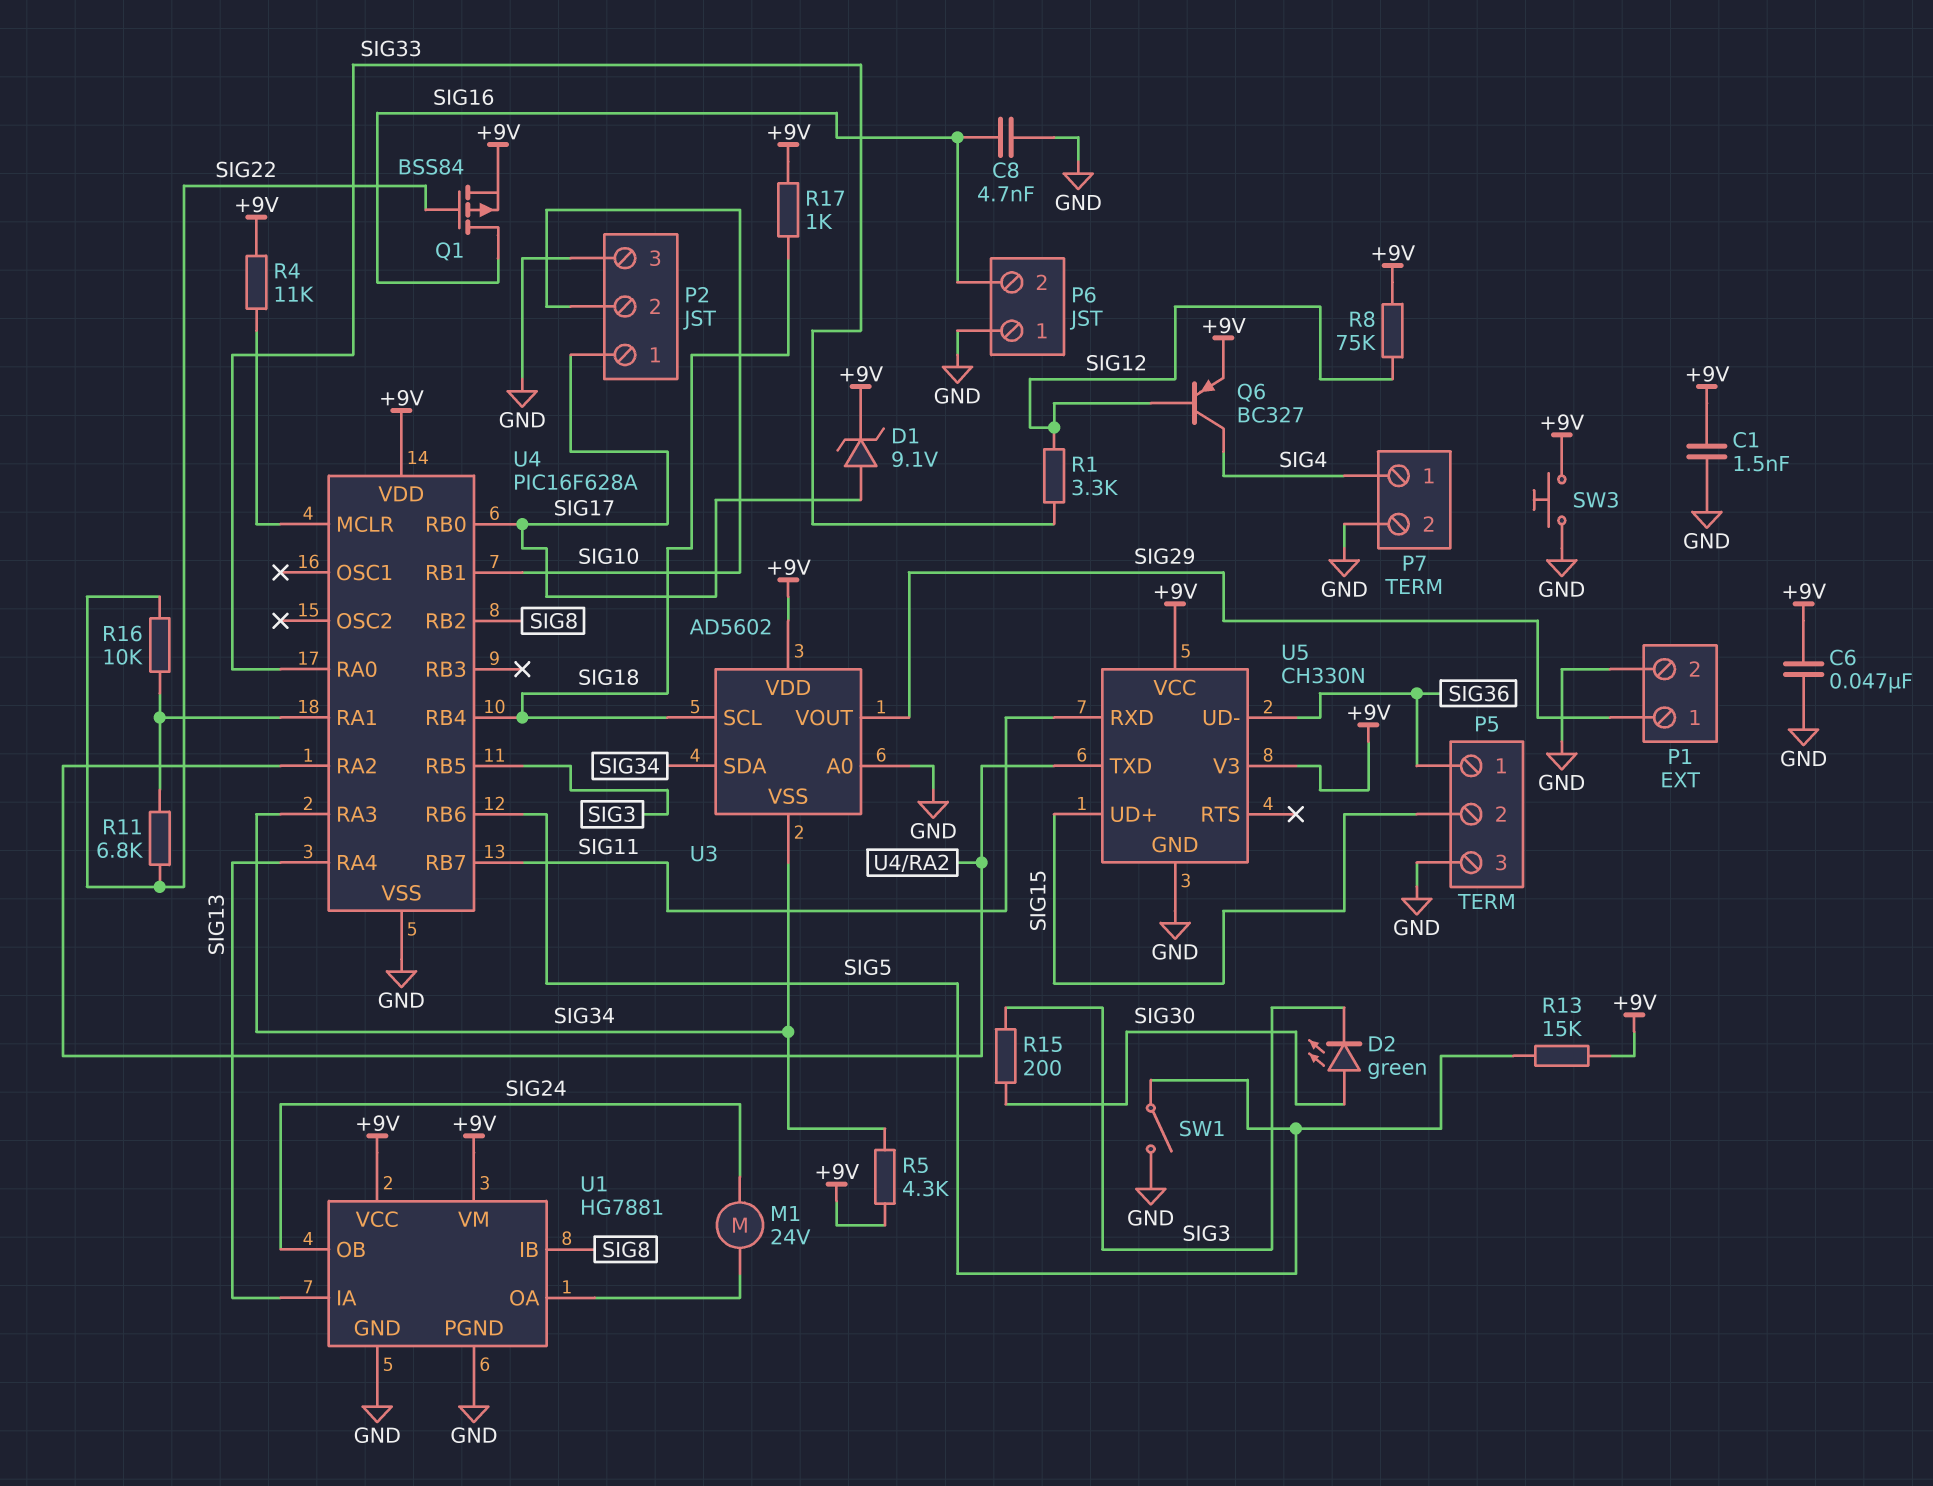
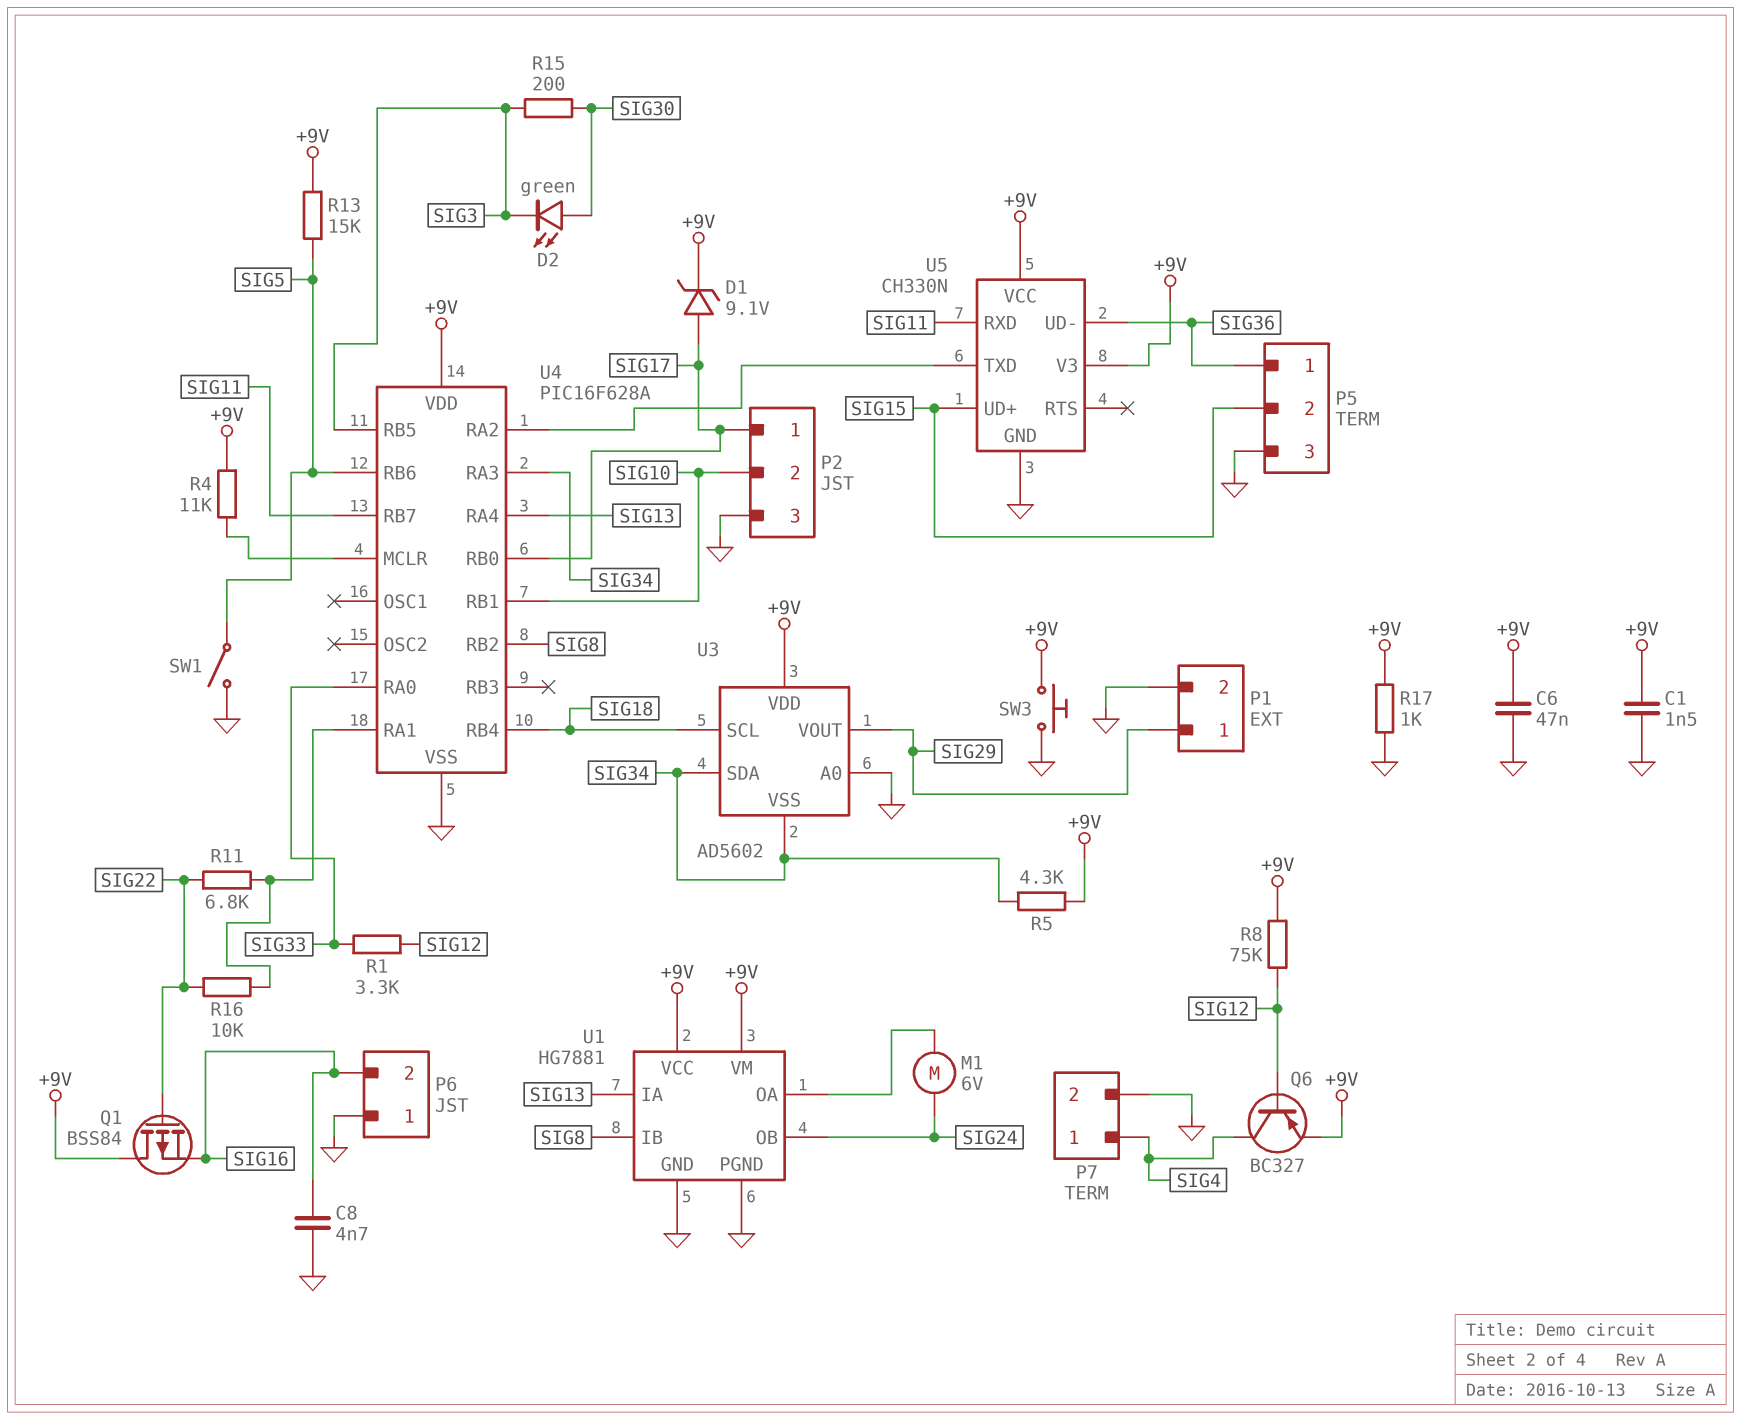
M1: motor 24V (SIG24, U1/OA) -> motor 6V (SIG24, U1/OA)
Q1: PMOS BSS84 (G SIG22, D SIG16, S +9V) -> PMOS BSS84 (G SIG22, D +9V, S SIG16)
R17: 1k (+9V, SIG18) -> 1k (+9V, GND)

